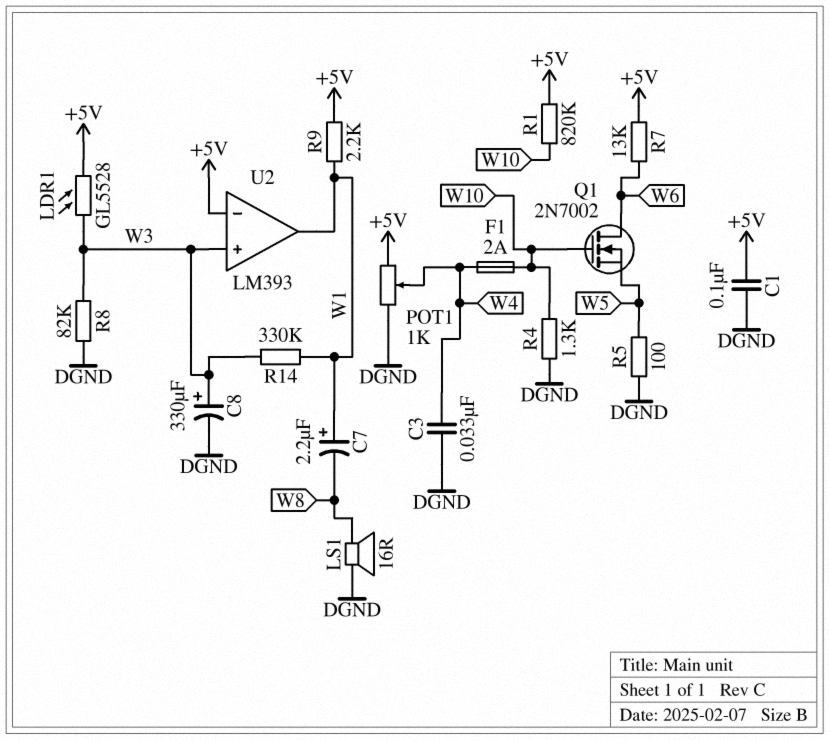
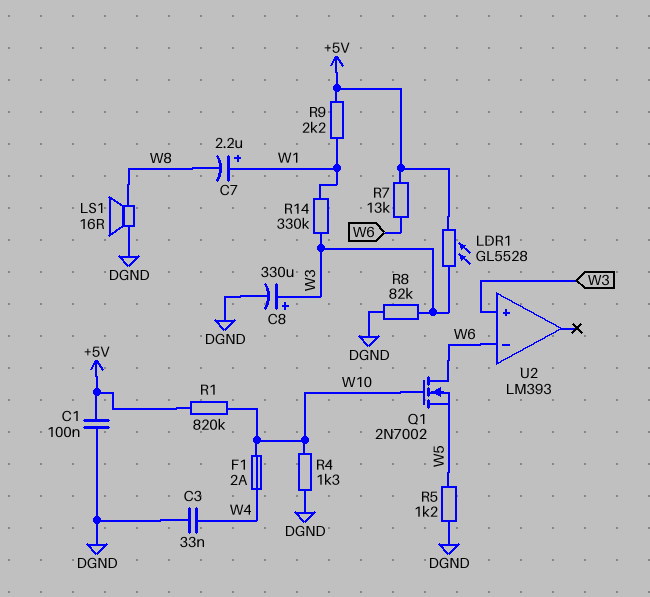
POT1: 1k (+5V, DGND, wiper W4) -> none
R5: 100 (DGND, W5) -> 1.2k (DGND, W5)
U2 pin in-: +5V -> W6
U2 pin out: W1 -> none

